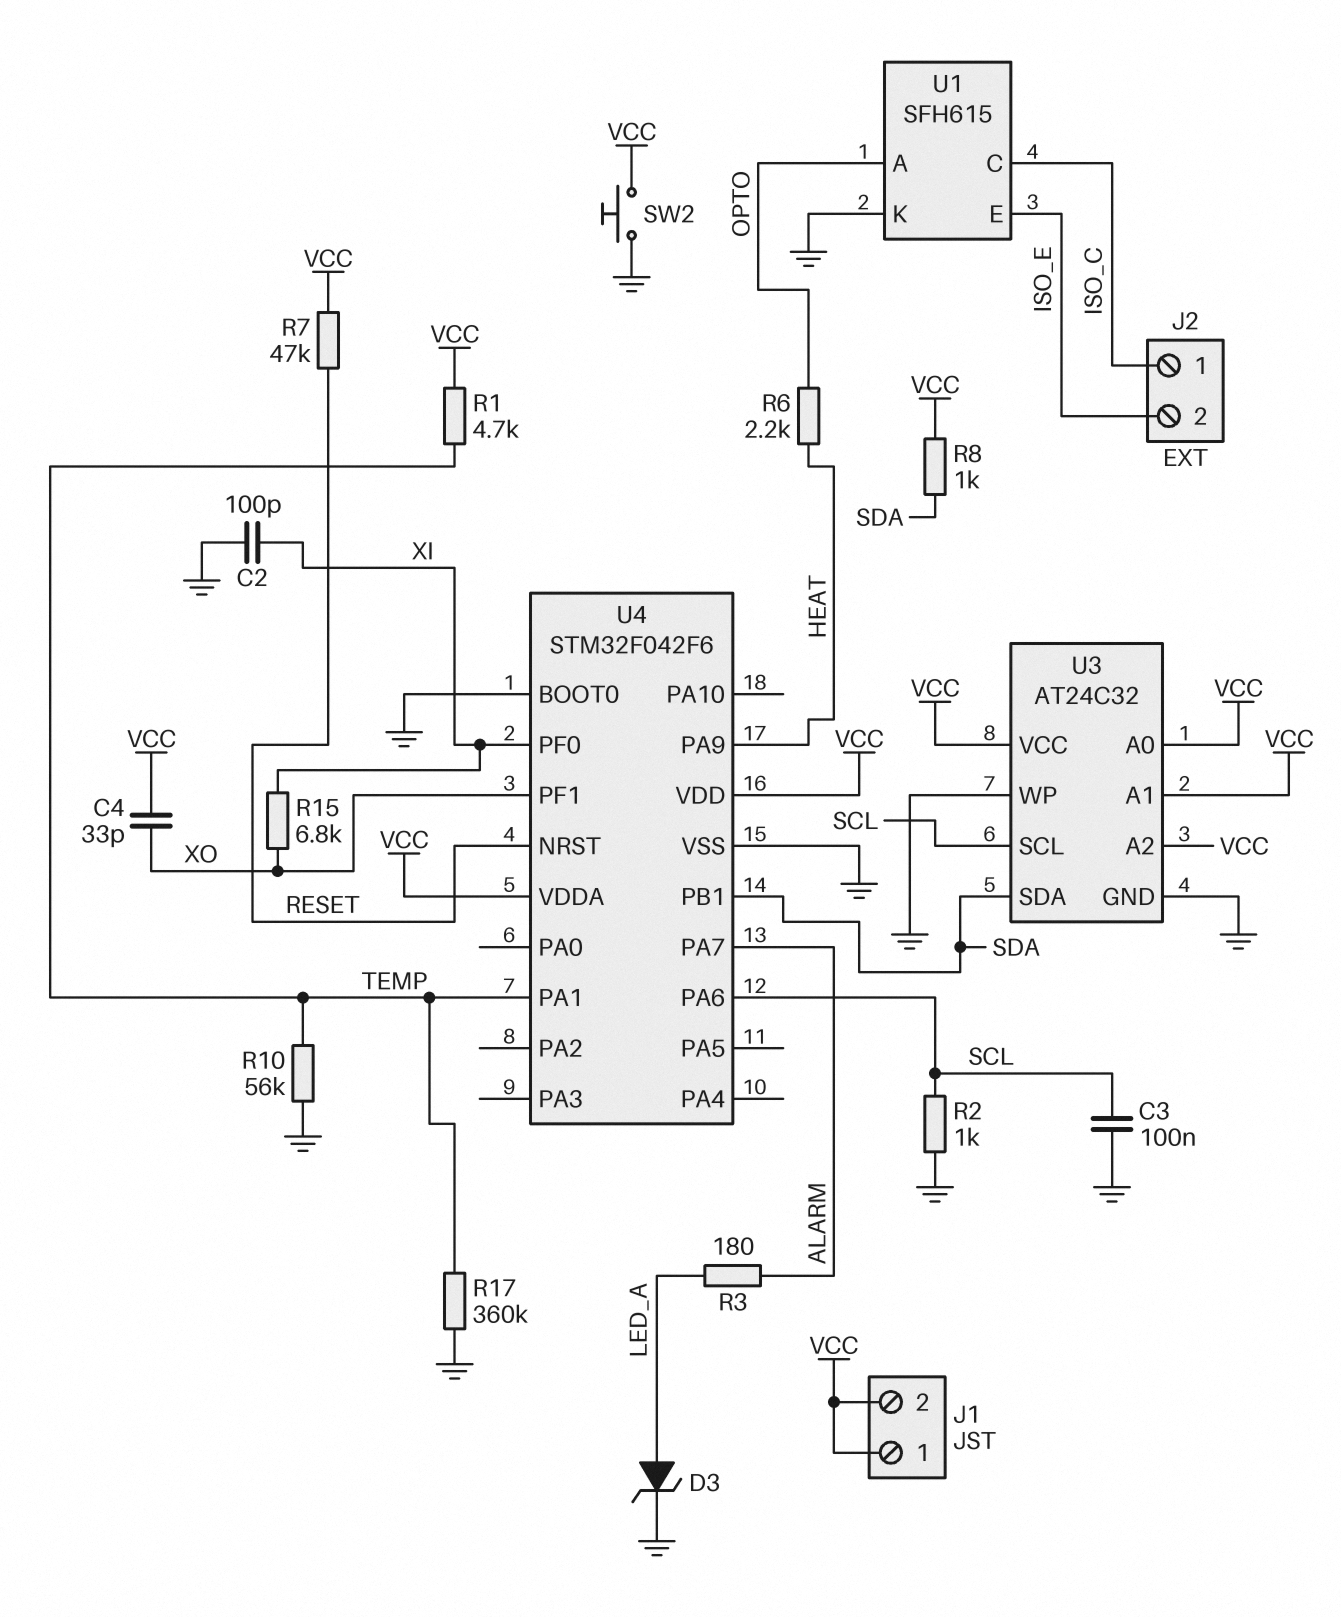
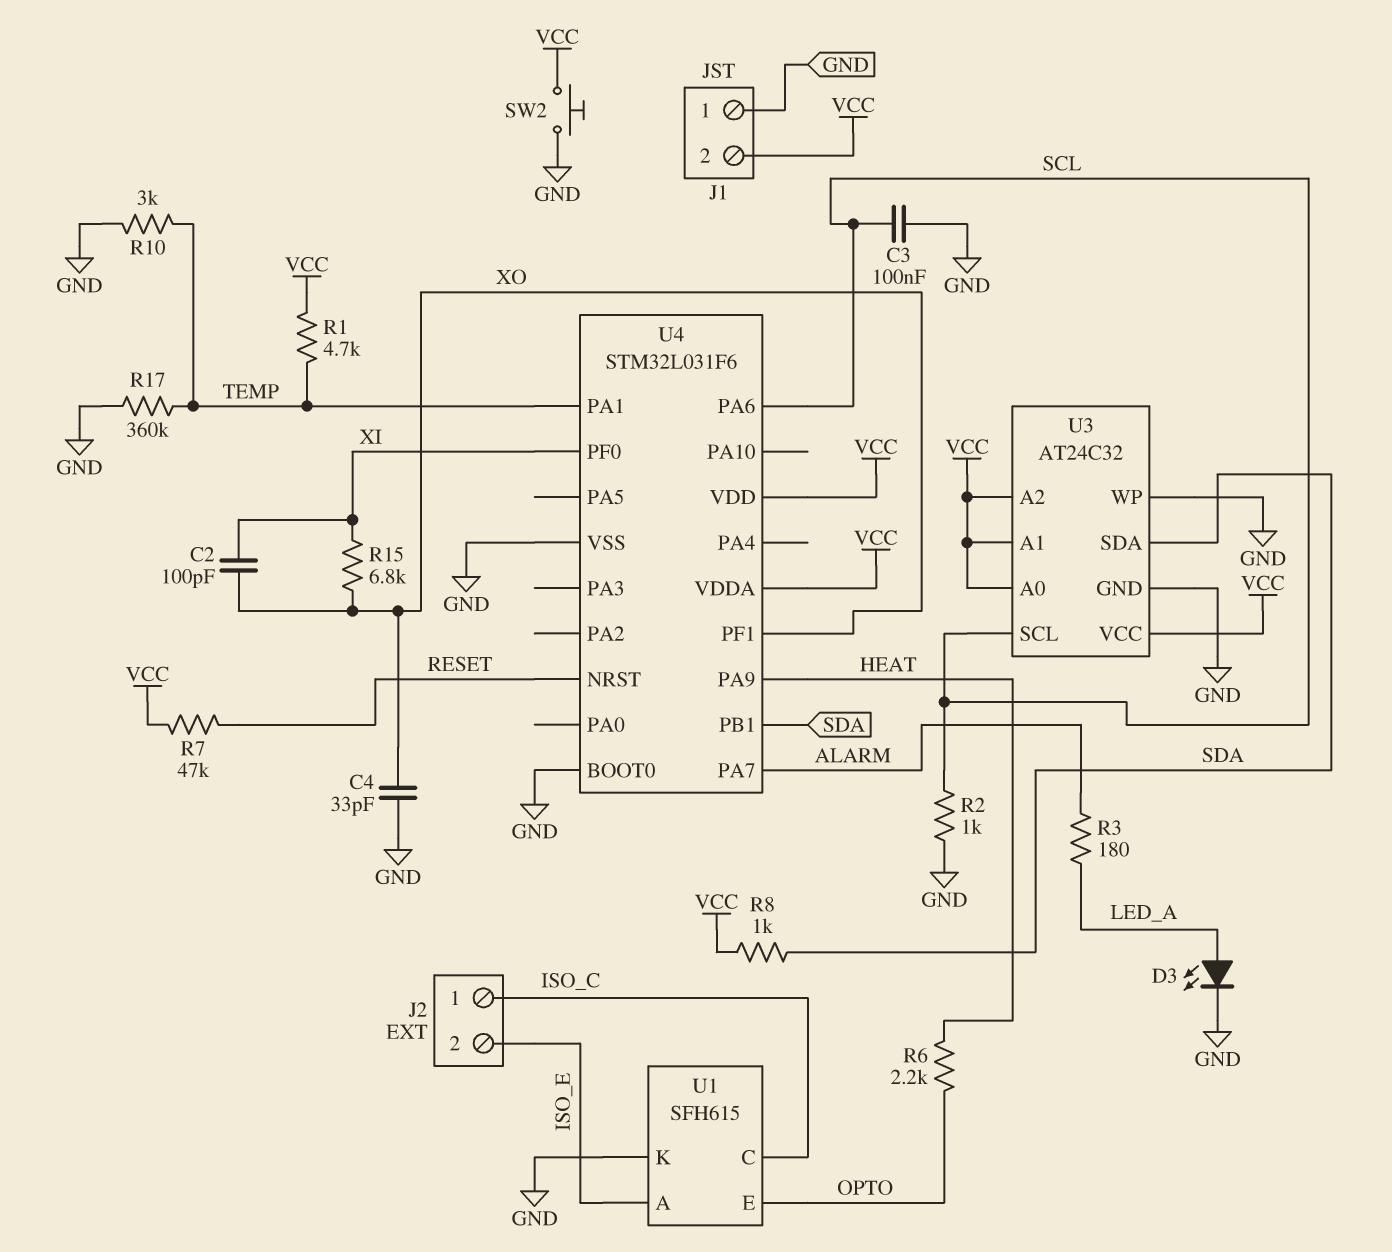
C2: 100pF (GND, XI) -> 100pF (XI, XO)
C4: 33pF (VCC, XO) -> 33pF (GND, XO)
D3: zener (A LED_A, K GND) -> LED (A LED_A, K GND)
J1 pin 1: VCC -> GND
R10: 56k (GND, TEMP) -> 3k (GND, TEMP)
U1 pin A: OPTO -> ISO_E
U1 pin E: ISO_E -> OPTO
U4: STM32F042F6 -> STM32L031F6

